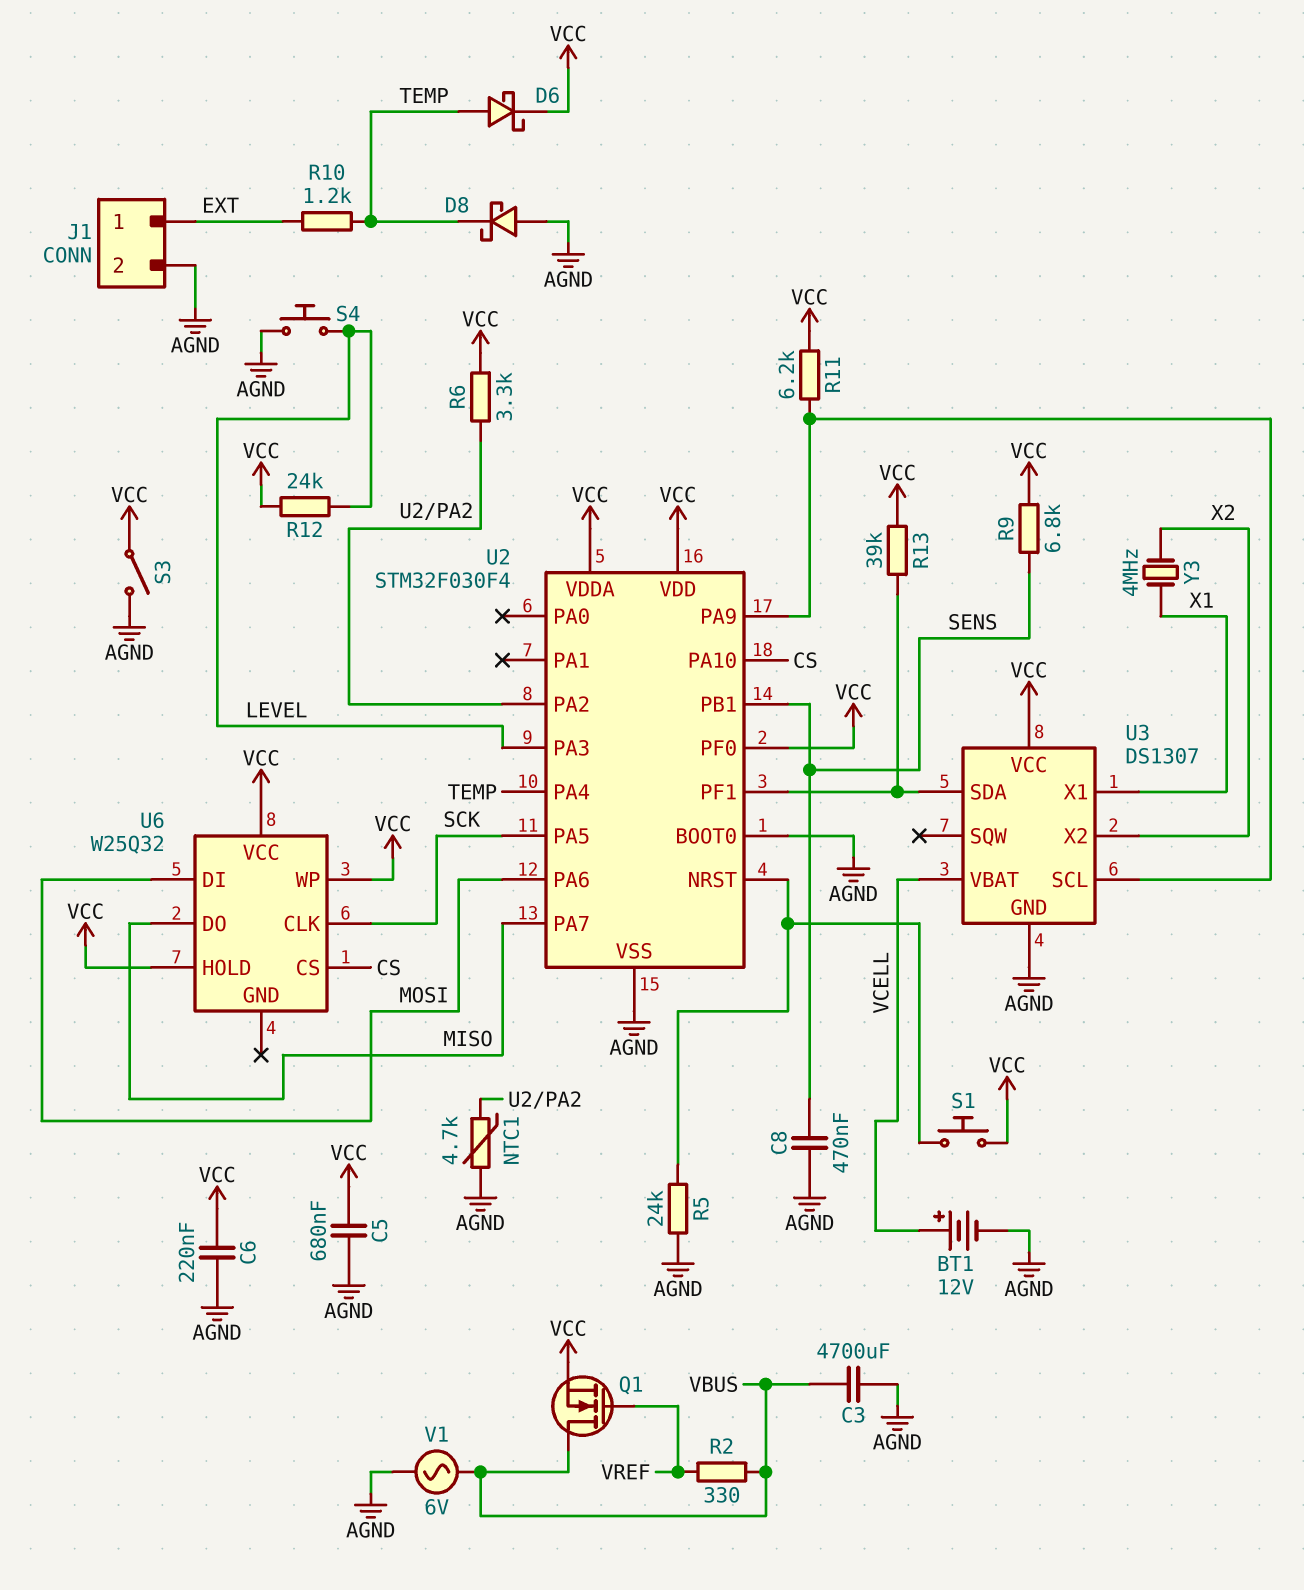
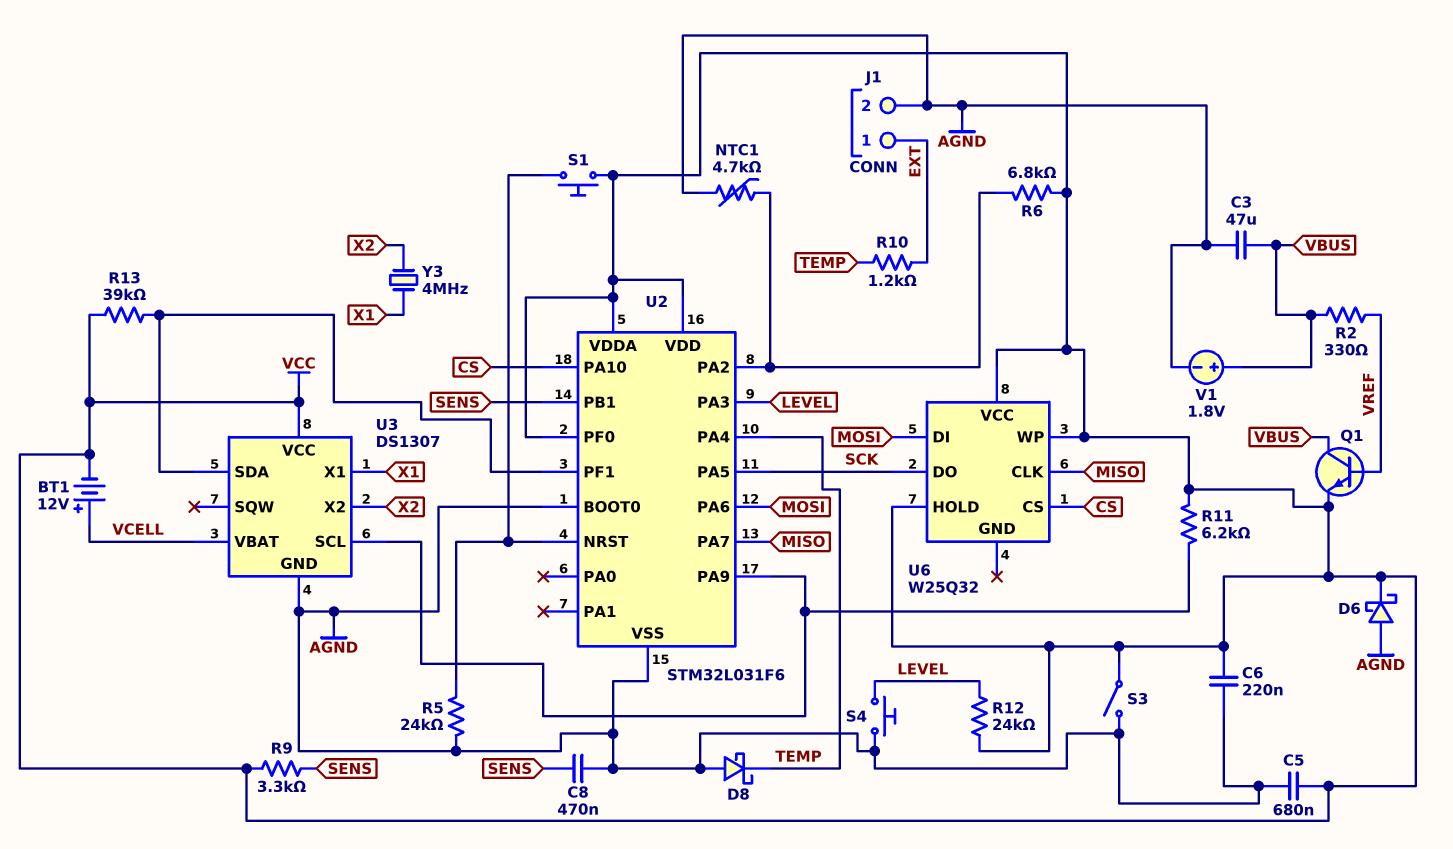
BT1: 12V (plus VCELL, minus AGND) -> 12V (plus VCELL, minus VCC)
C3: 4700uF (AGND, VBUS) -> 47uF (AGND, VBUS)
D6: schottky (A TEMP, K VCC) -> schottky (A AGND, K VCC)
Q1: NMOS (G VREF, D VBUS, S VCC) -> NPN (B VREF, C VBUS, E VCC)
R6: 3.3k (U2/PA2, VCC) -> 6.8k (U2/PA2, VCC)
R9: 6.8k (SENS, VCC) -> 3.3k (SENS, VCC)
U2: STM32F030F4 -> STM32L031F6
U6 pin CLK: SCK -> MISO
U6 pin DO: MISO -> SCK
V1: AC 6V (AGND, VBUS) -> 1.8V (plus VBUS, minus AGND)

